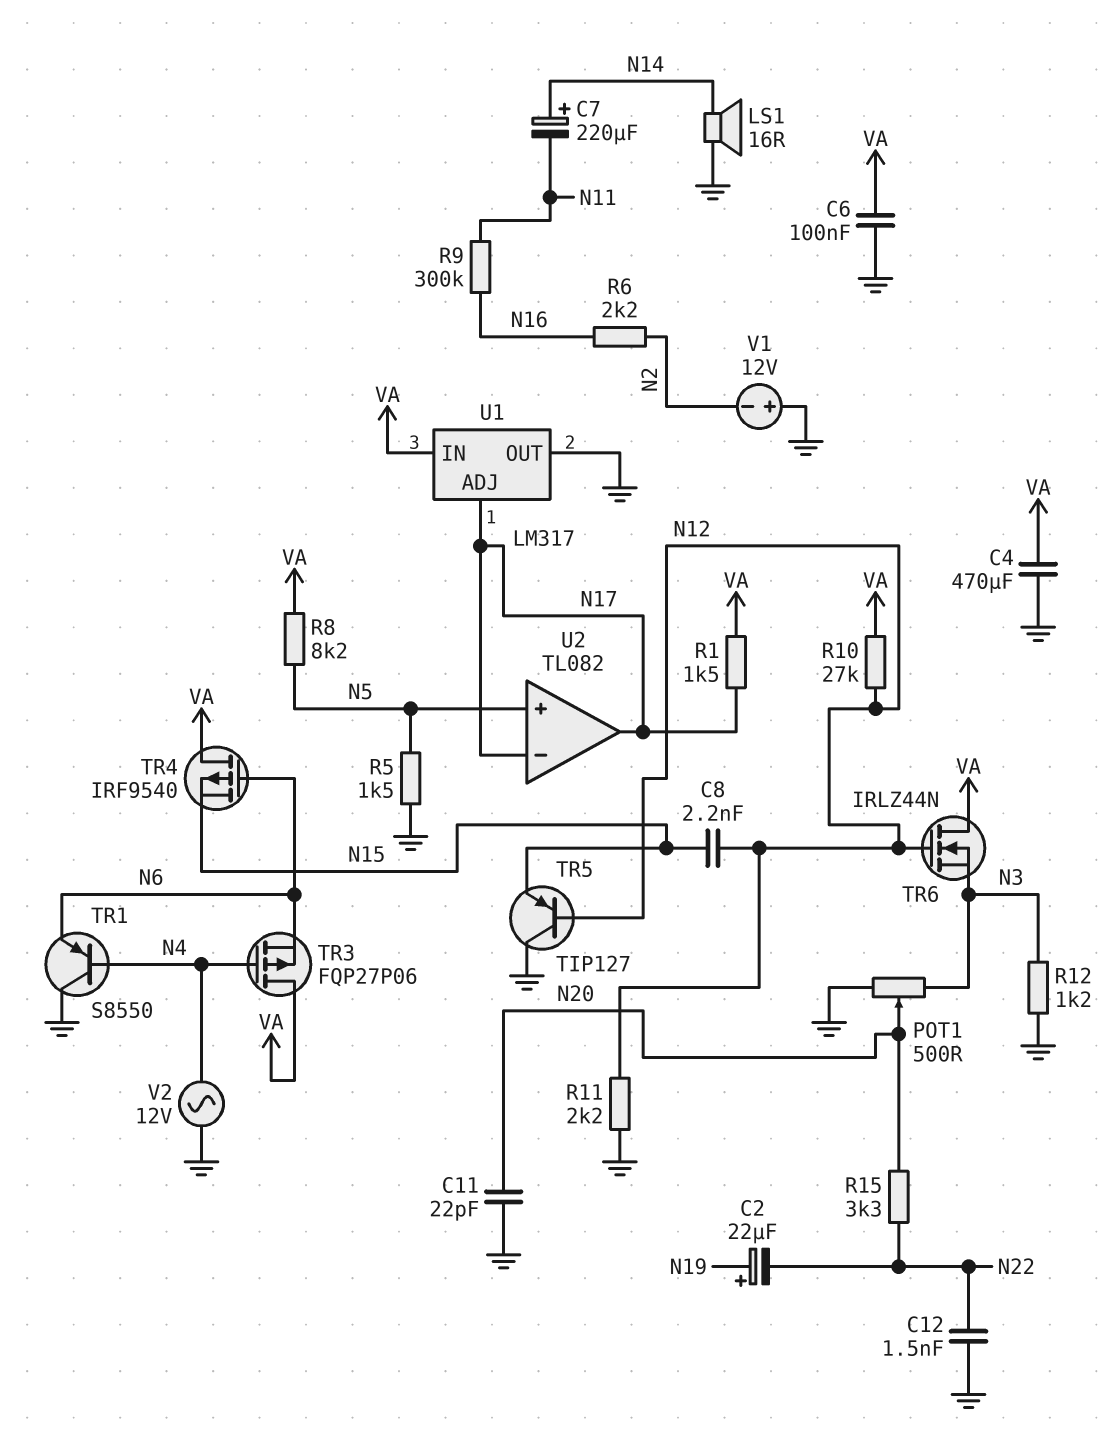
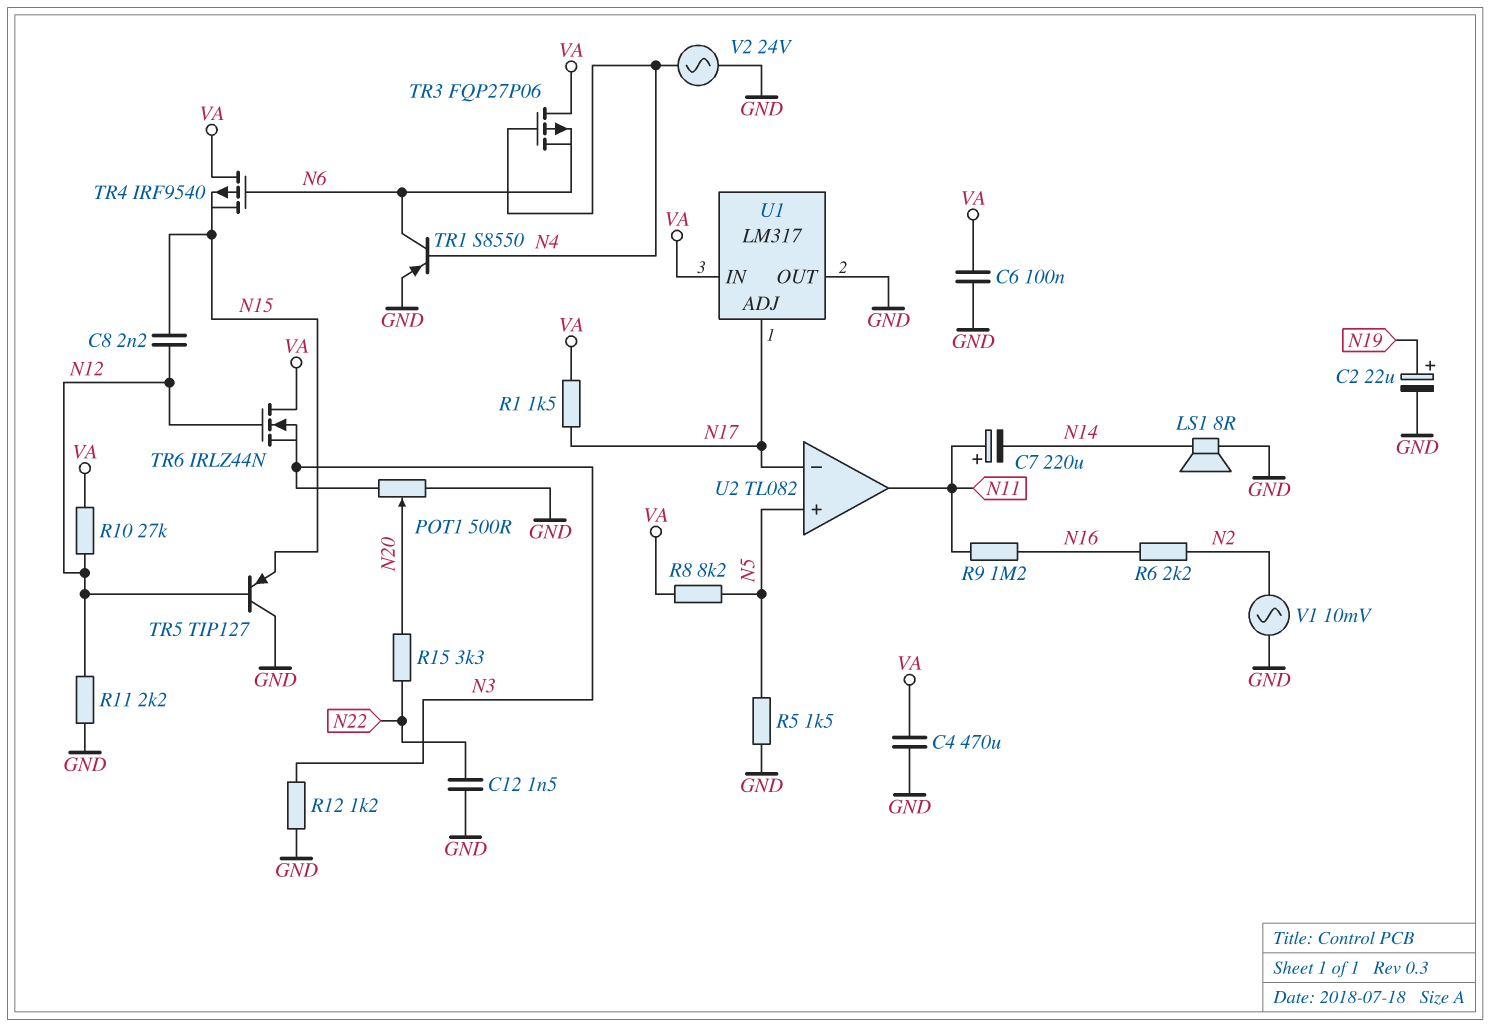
C2: 22uF (plus N19, minus N22) -> 22uF (plus N19, minus GND)
C7: 220uF (plus N14, minus N11) -> 220uF (plus N11, minus N14)
C11: 22pF (GND, N20) -> none
LS1: speaker 16R (GND, N14) -> speaker 8R (GND, N14)
R9: 300k (N11, N16) -> 1.2M (N11, N16)
TR1: PNP S8550 (B N4, C GND, E N6) -> PNP S8550 (B N4, C N6, E GND)
U2 pin out: N17 -> N11
V1: 12V (plus GND, minus N2) -> AC 10mV (GND, N2)
V2: AC 12V (GND, N4) -> AC 24V (GND, N4)

